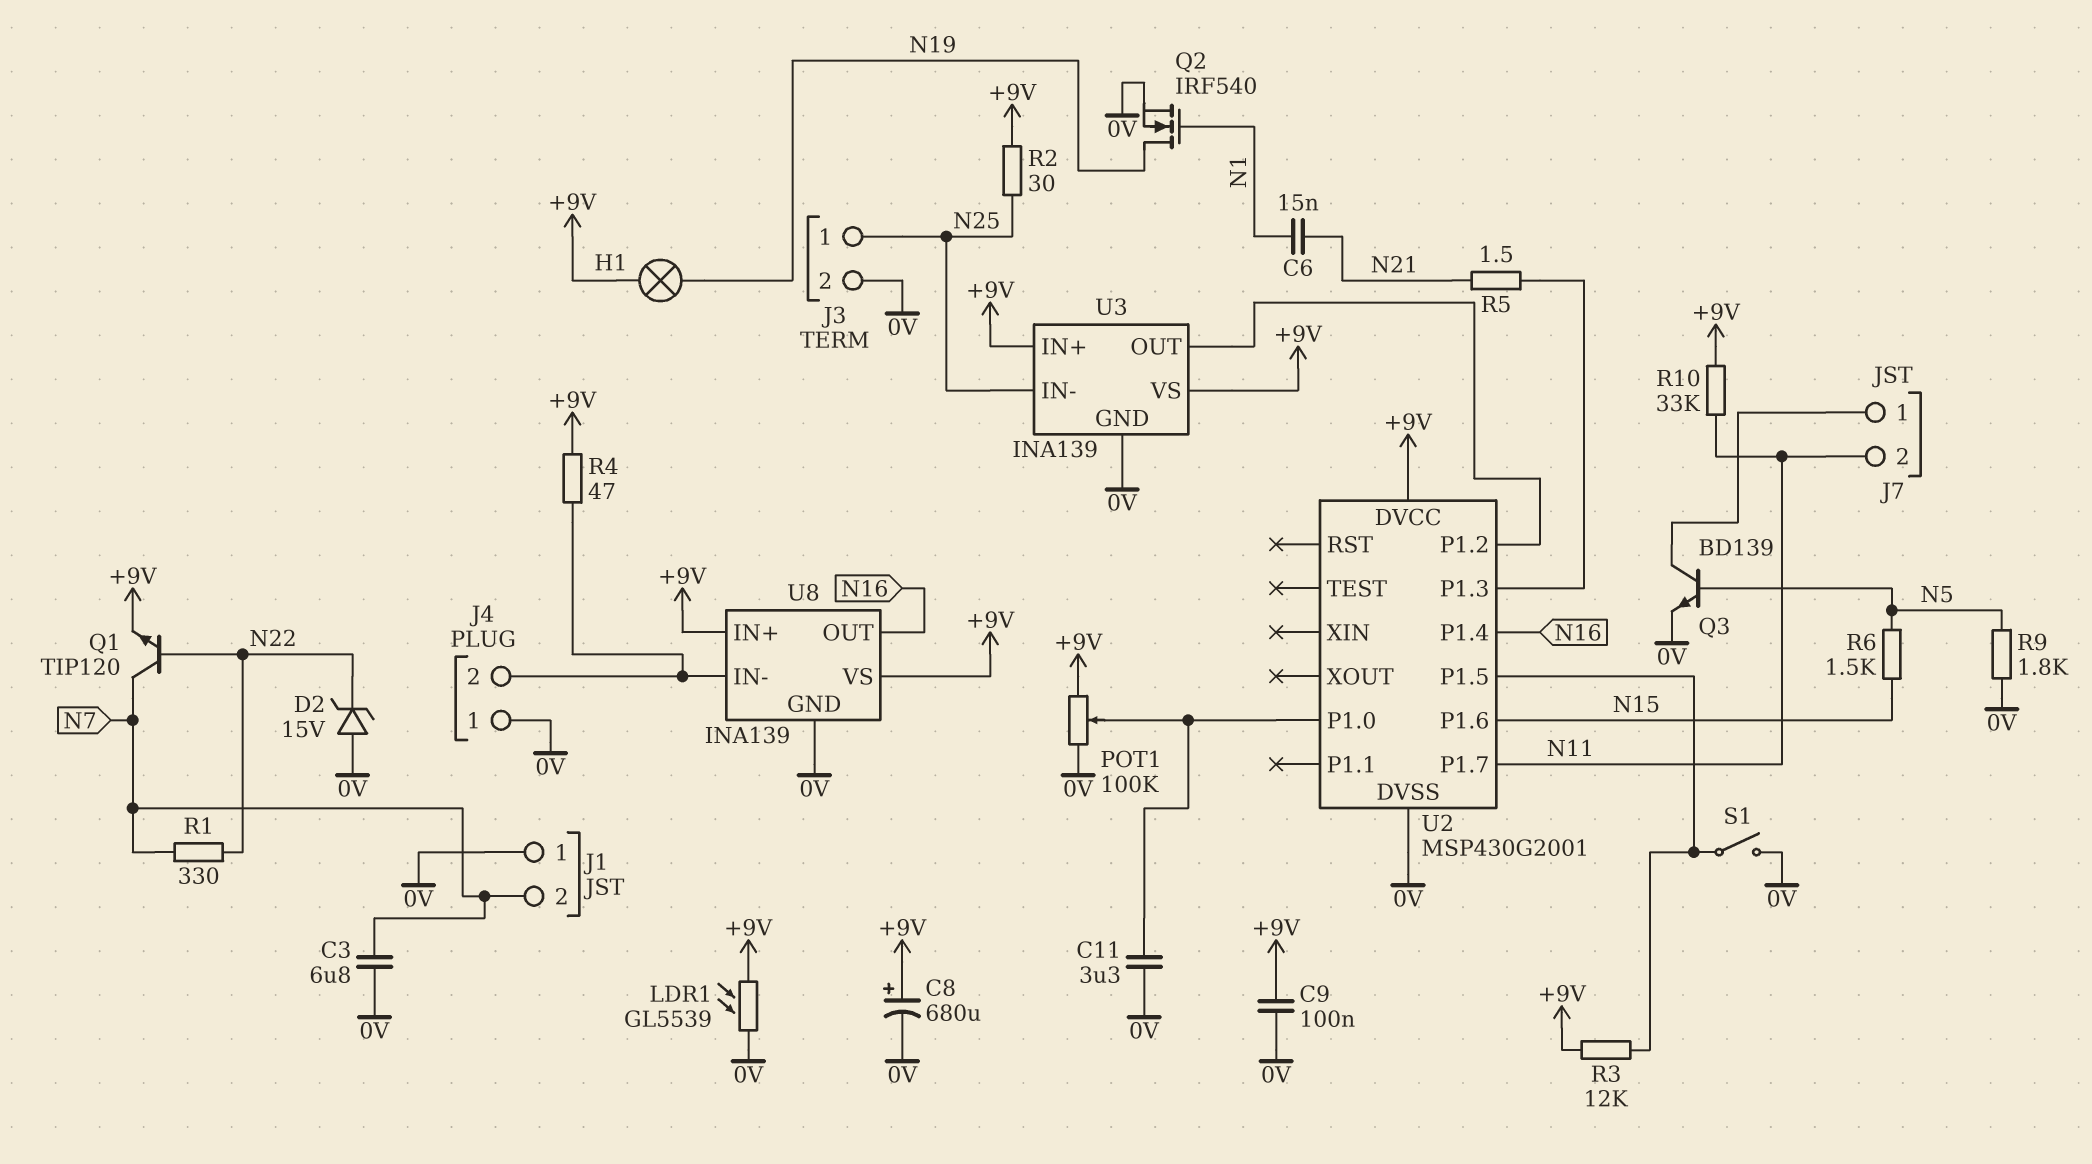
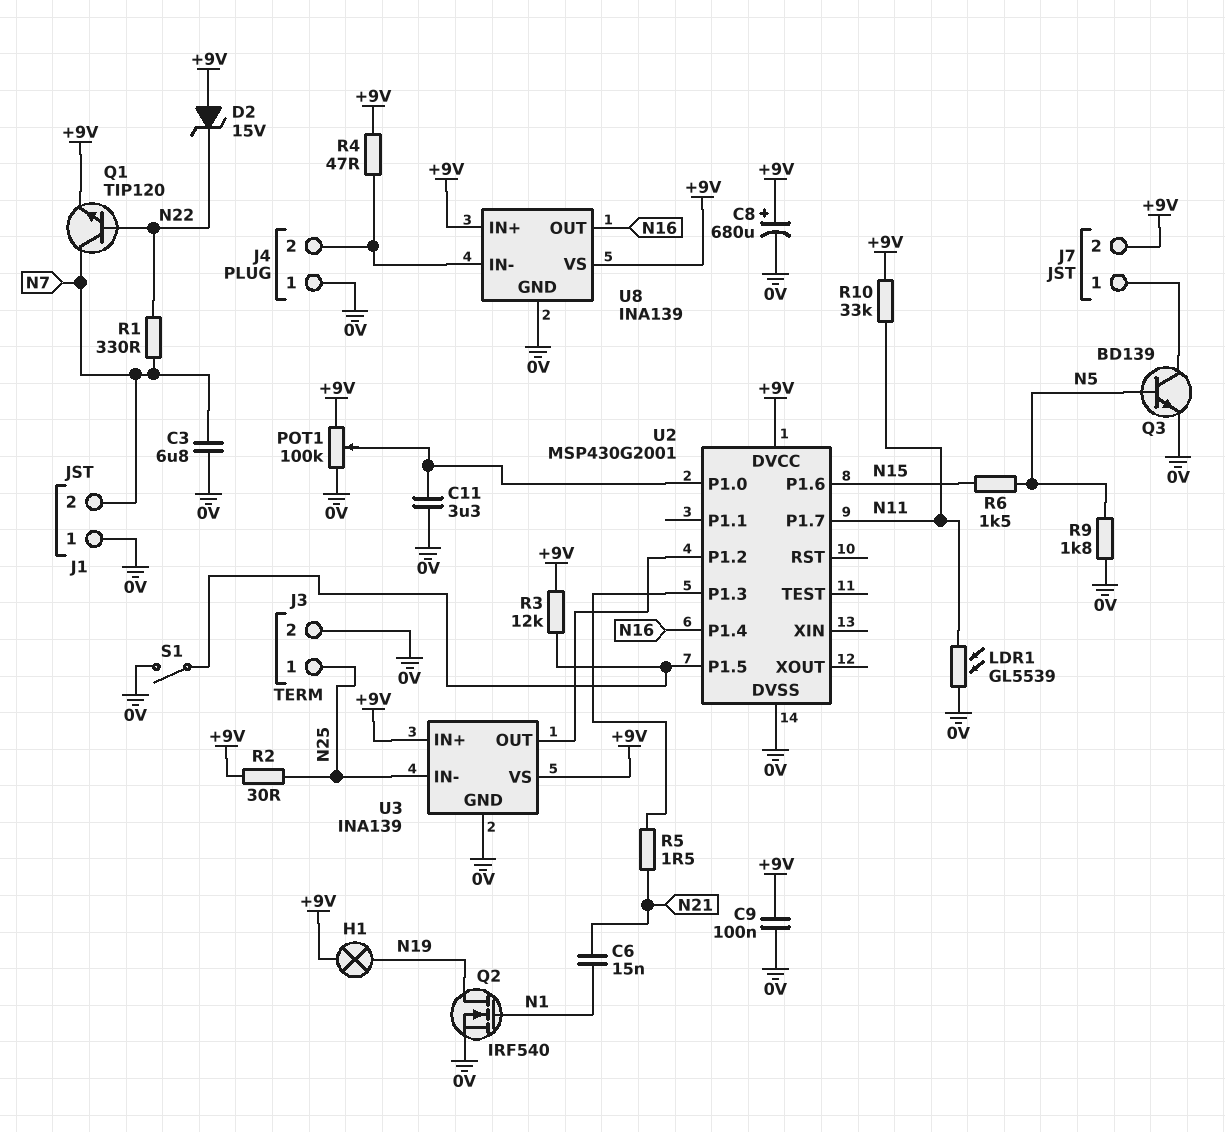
D2: zener 15V (A 0V, K N22) -> zener 15V (A +9V, K N22)
J7 pin 2: N11 -> +9V
LDR1: GL5539 (+9V, 0V) -> GL5539 (0V, N11)

